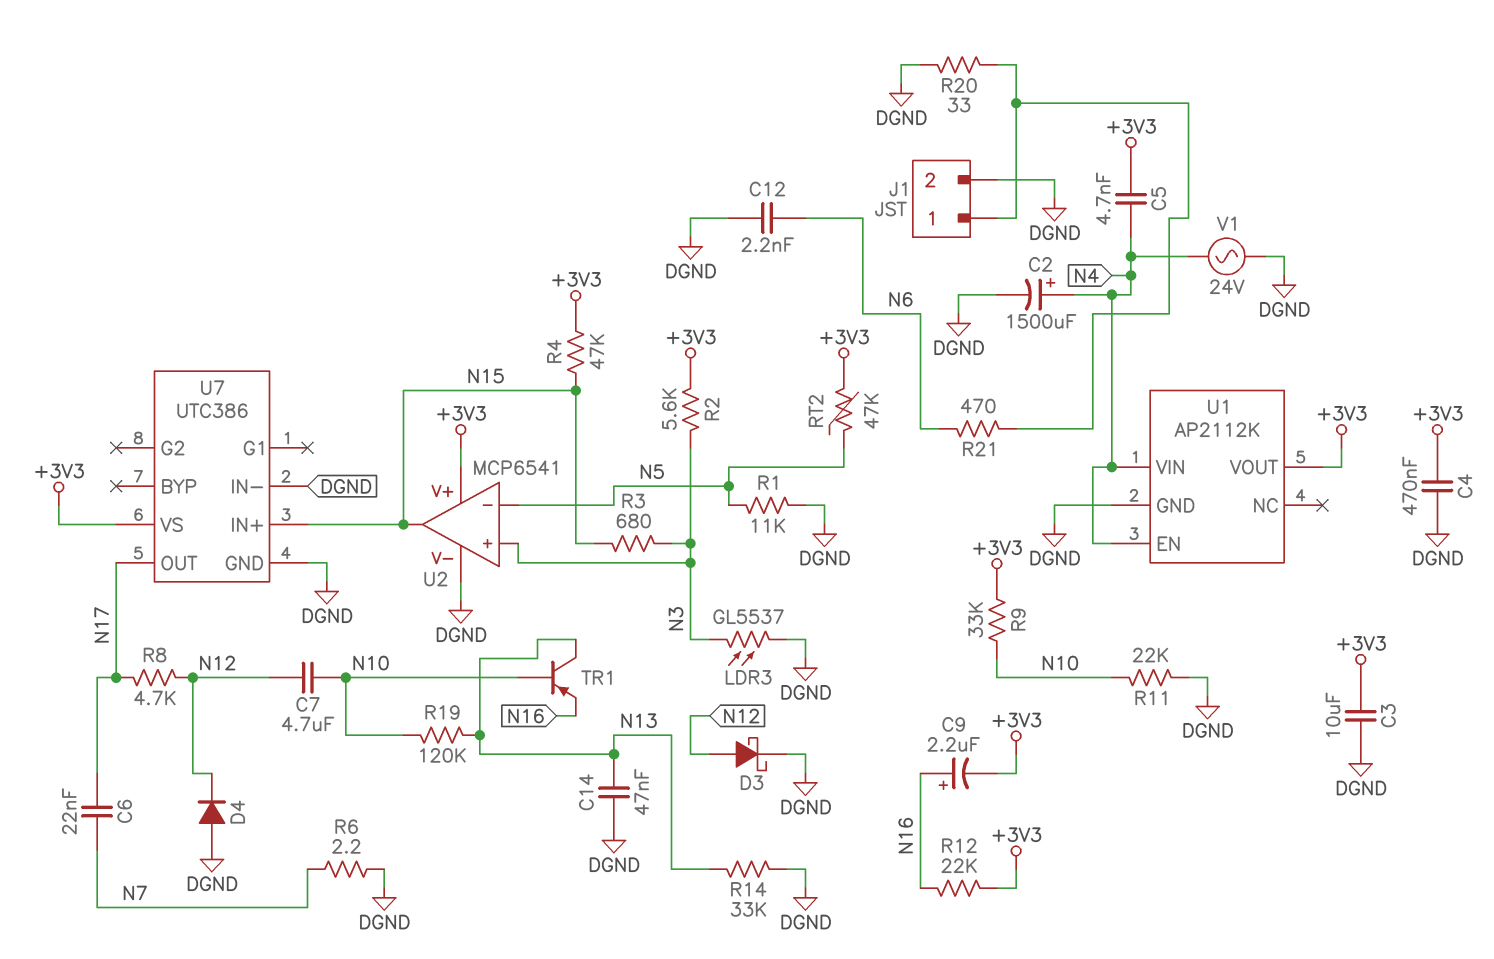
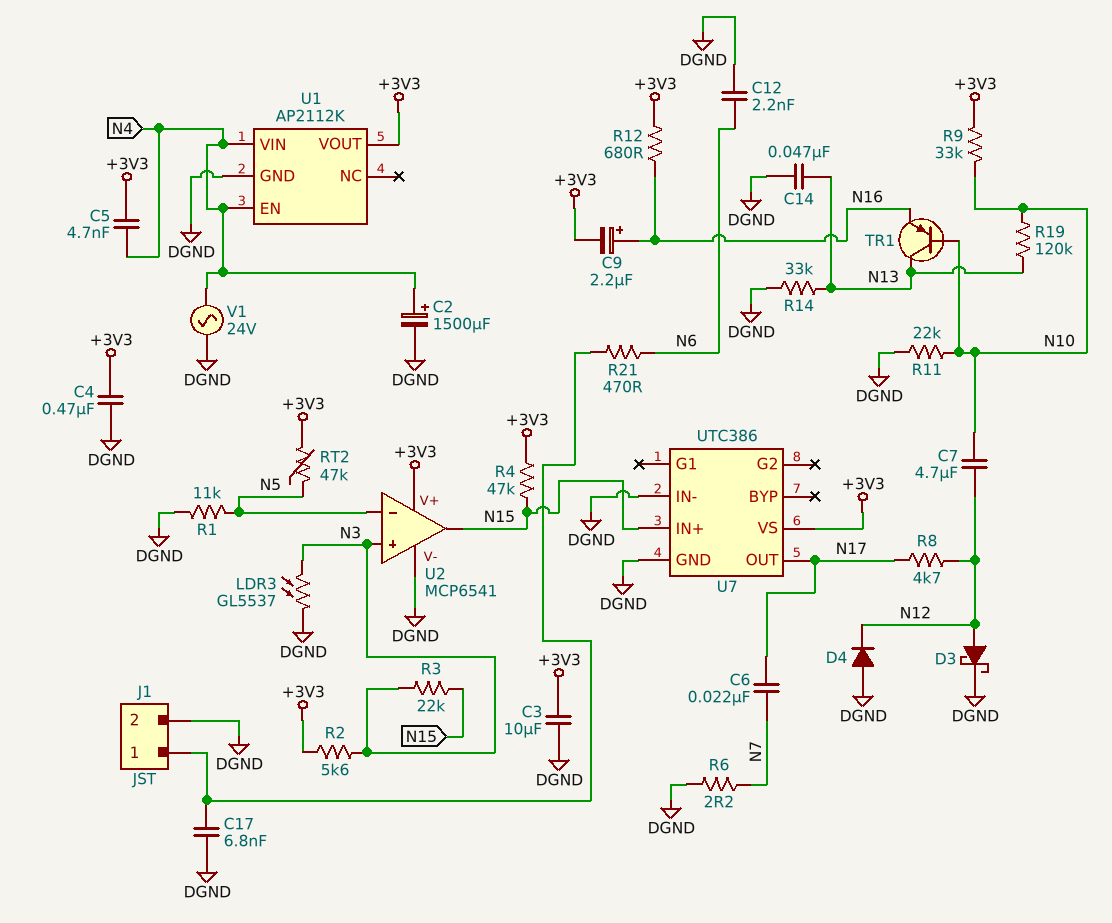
C17: none -> 6.8nF (DGND, J1/1)
R3: 680 (N3, N15) -> 22k (N3, N15)
R12: 22k (+3V3, N16) -> 680 (+3V3, N16)
R20: 33 (DGND, J1/1) -> none

